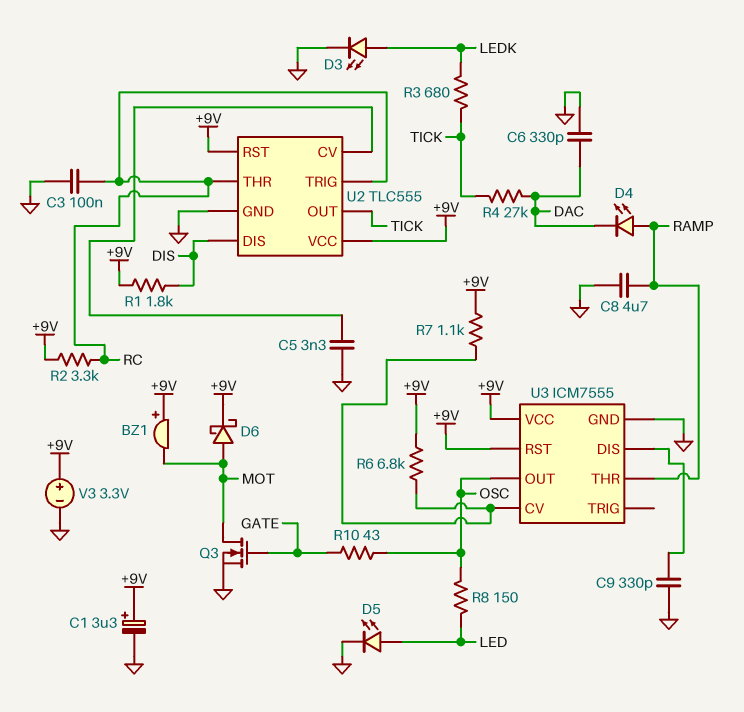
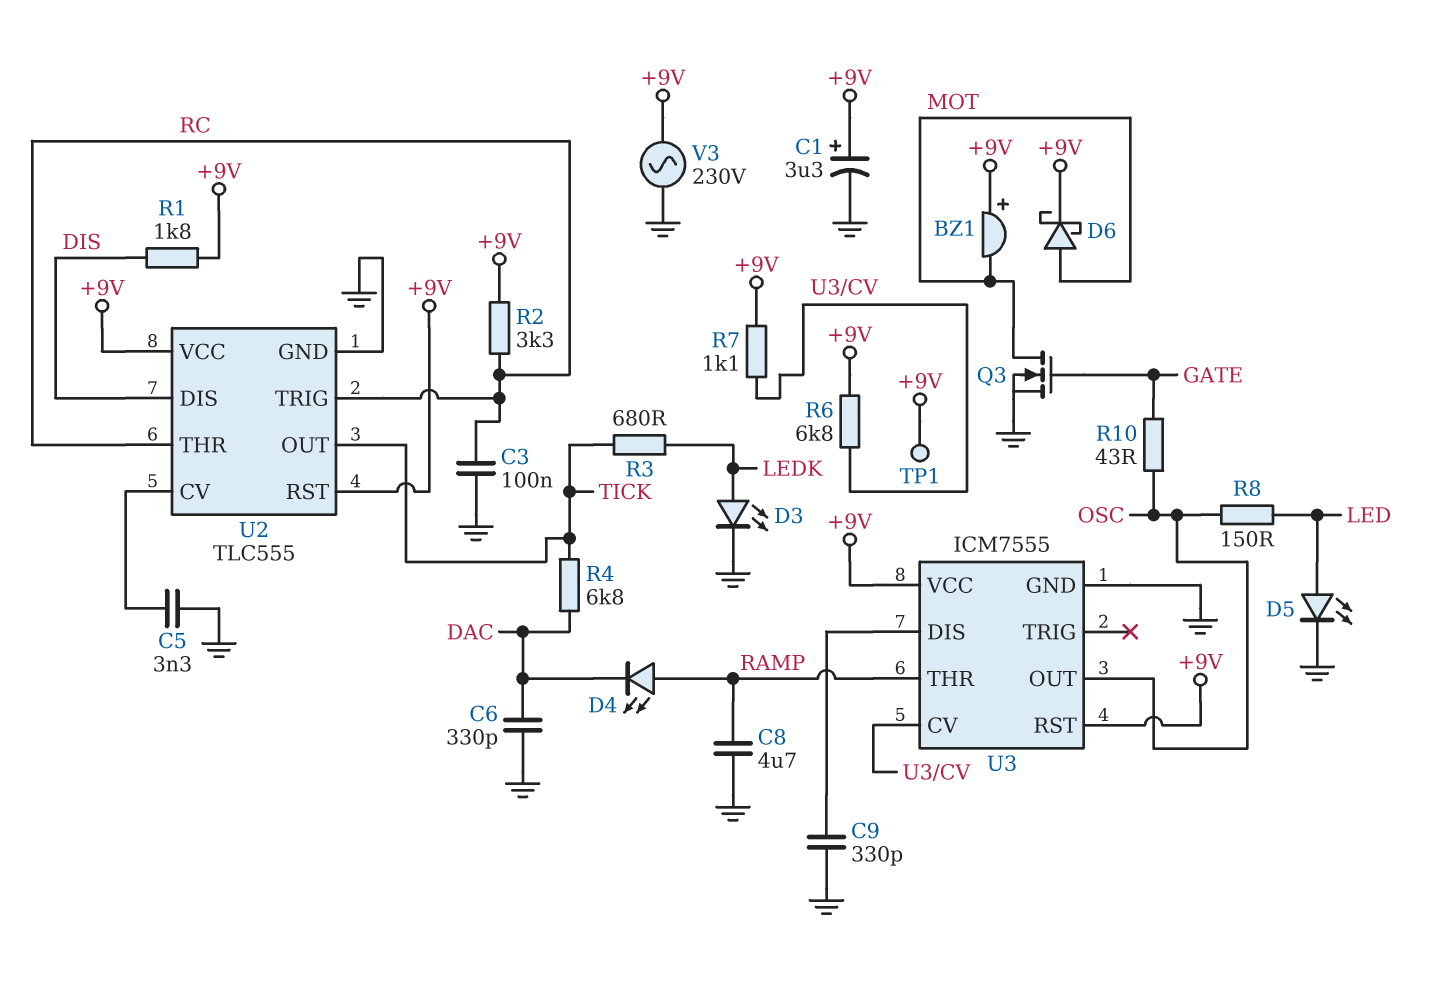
R4: 27k (DAC, TICK) -> 6.8k (DAC, TICK)
TP1: none -> test point (+9V)
V3: 3.3V (plus +9V, minus GND) -> AC 230V (+9V, GND)

